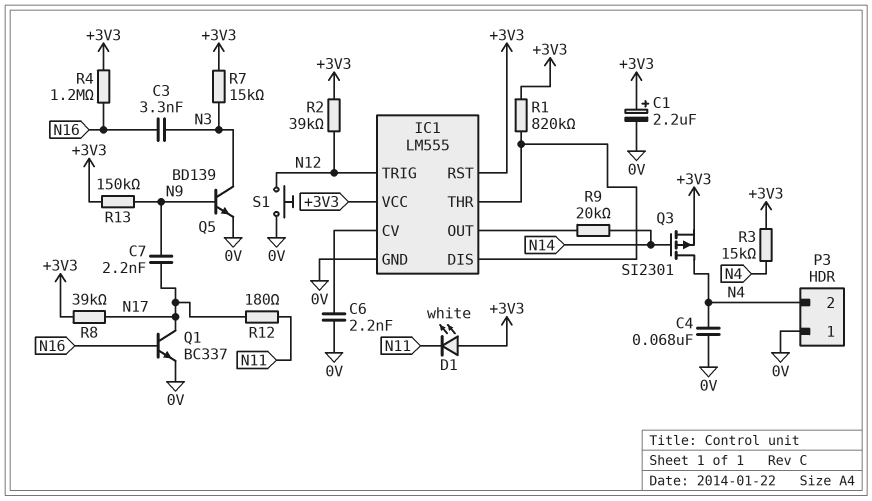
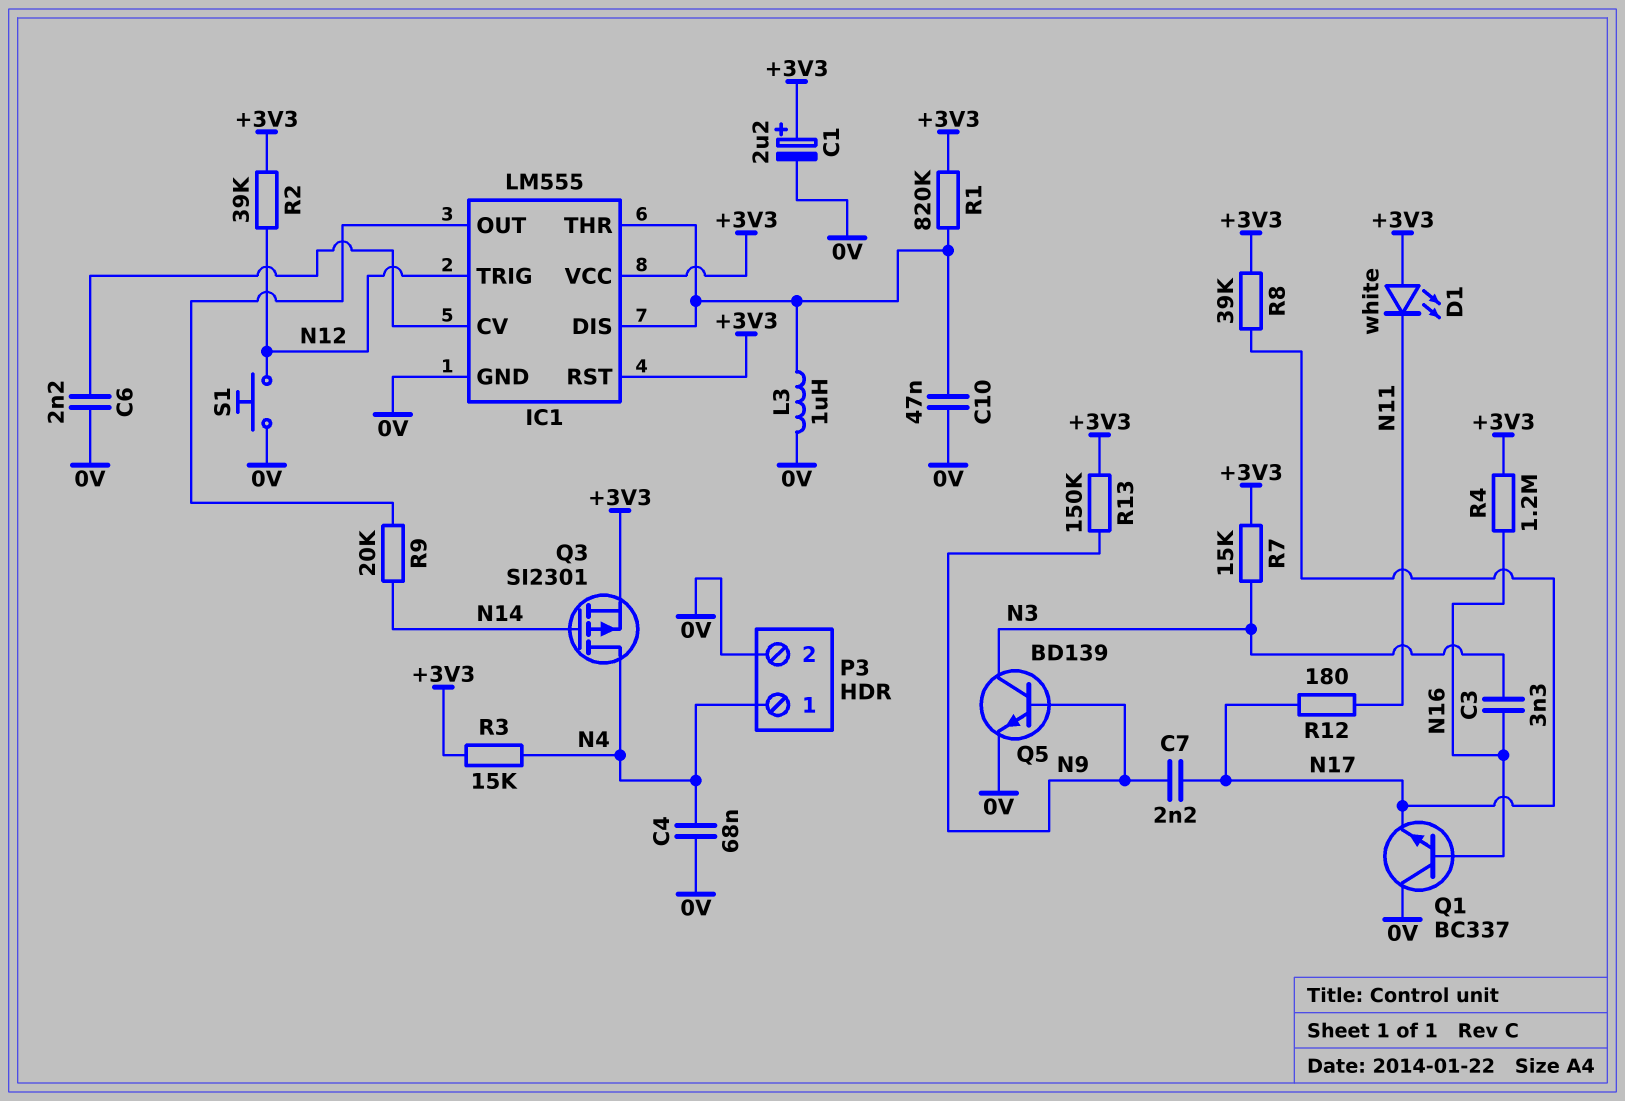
C10: none -> 47nF (0V, IC1/DIS)
L3: none -> 1uH (0V, IC1/DIS)
P3 pin 1: 0V -> N4
P3 pin 2: N4 -> 0V
Q1: NPN BC337 (B N16, C N17, E 0V) -> NPN BC337 (B N16, C 0V, E N17)

